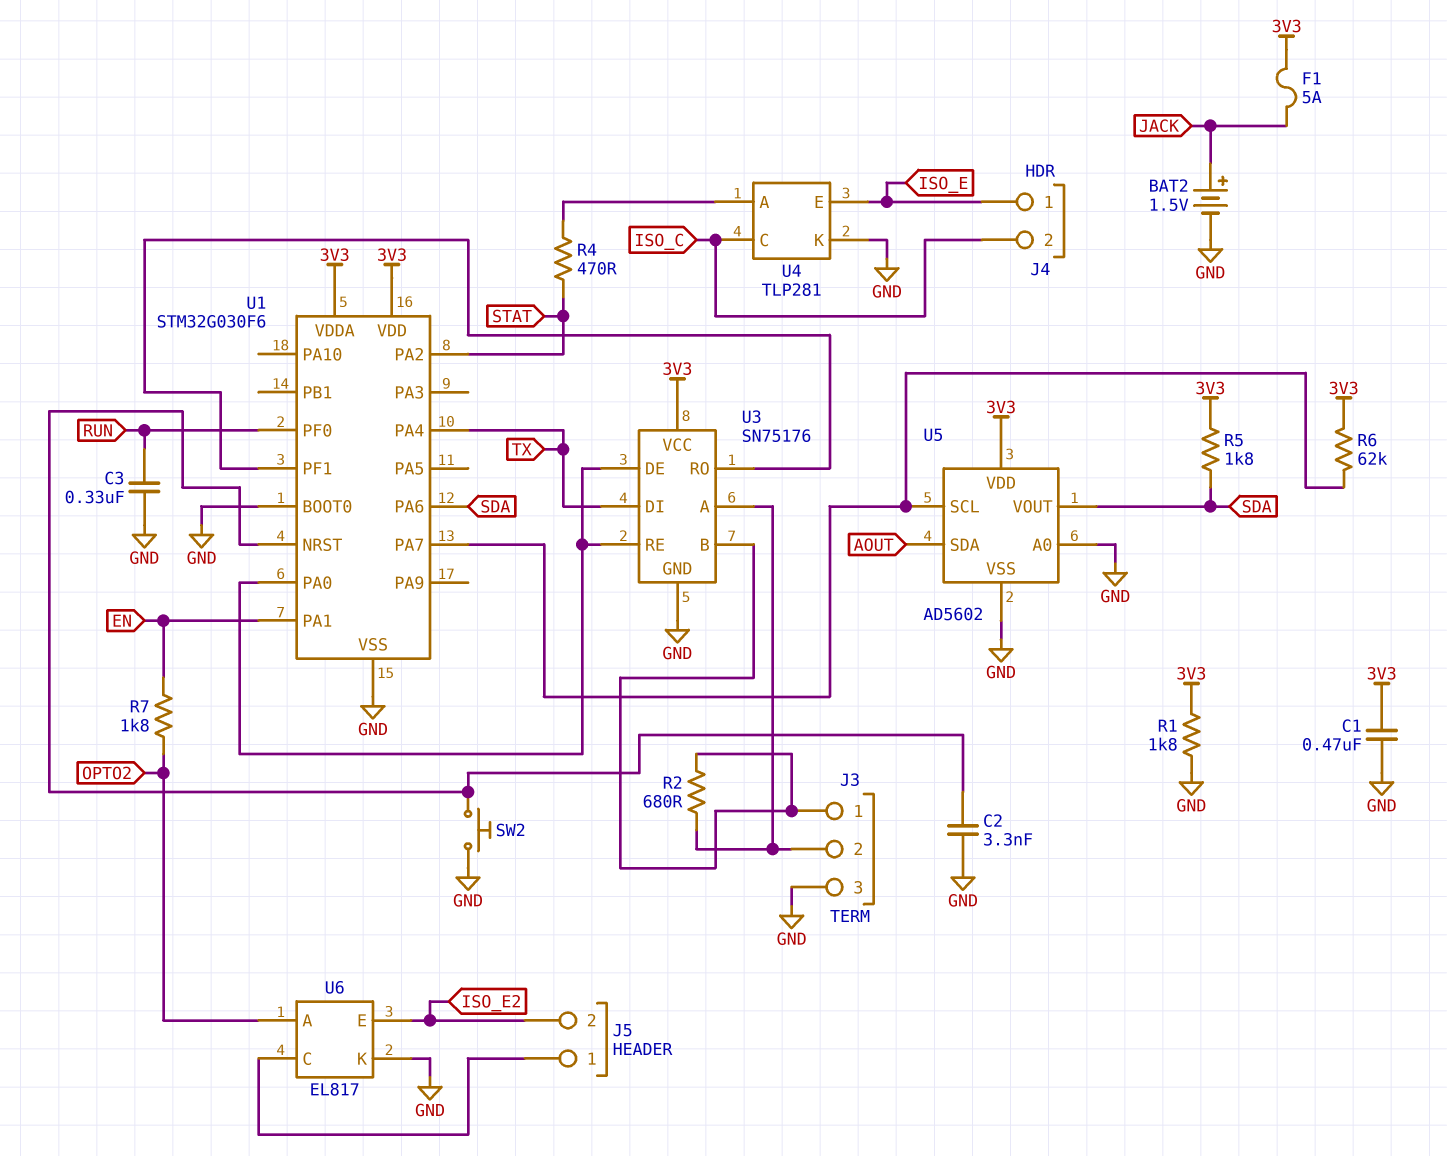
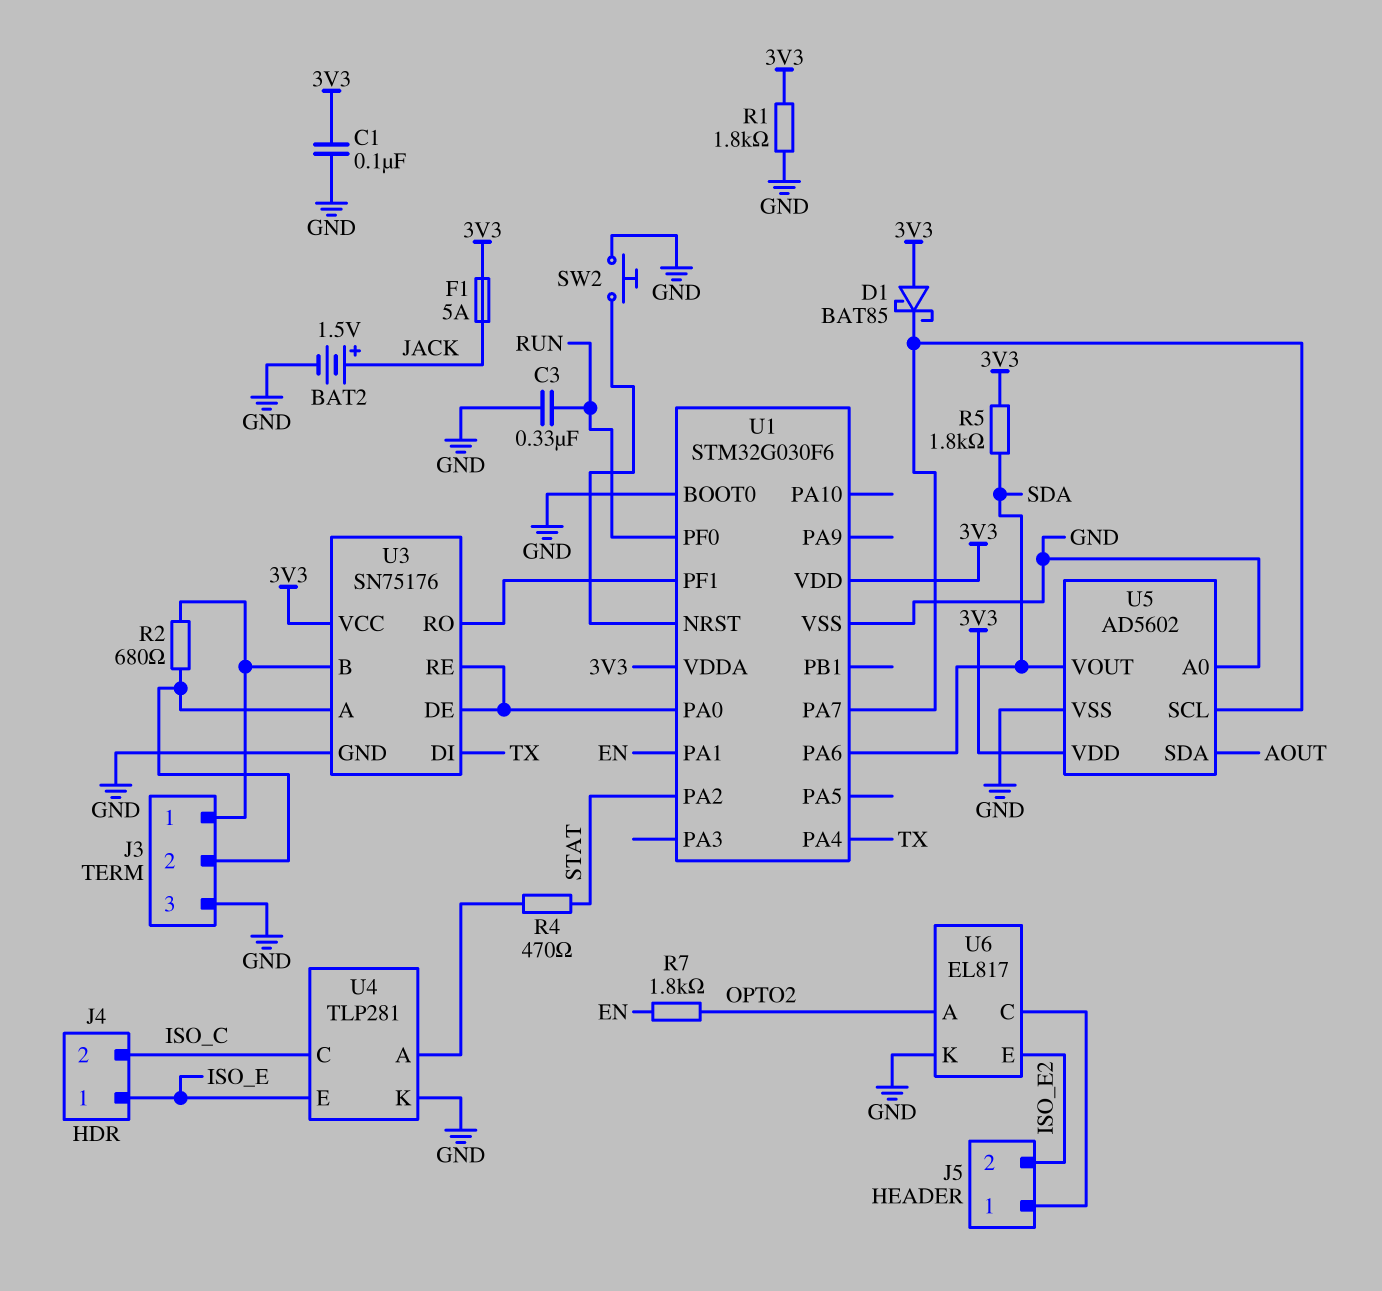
C1: 470nF (3V3, GND) -> 100nF (3V3, GND)
C2: 3.3nF (GND, U1/NRST) -> none
D1: none -> schottky BAT85 (A 3V3, K U1/PA7)
R6: 62k (3V3, U1/PA7) -> none

